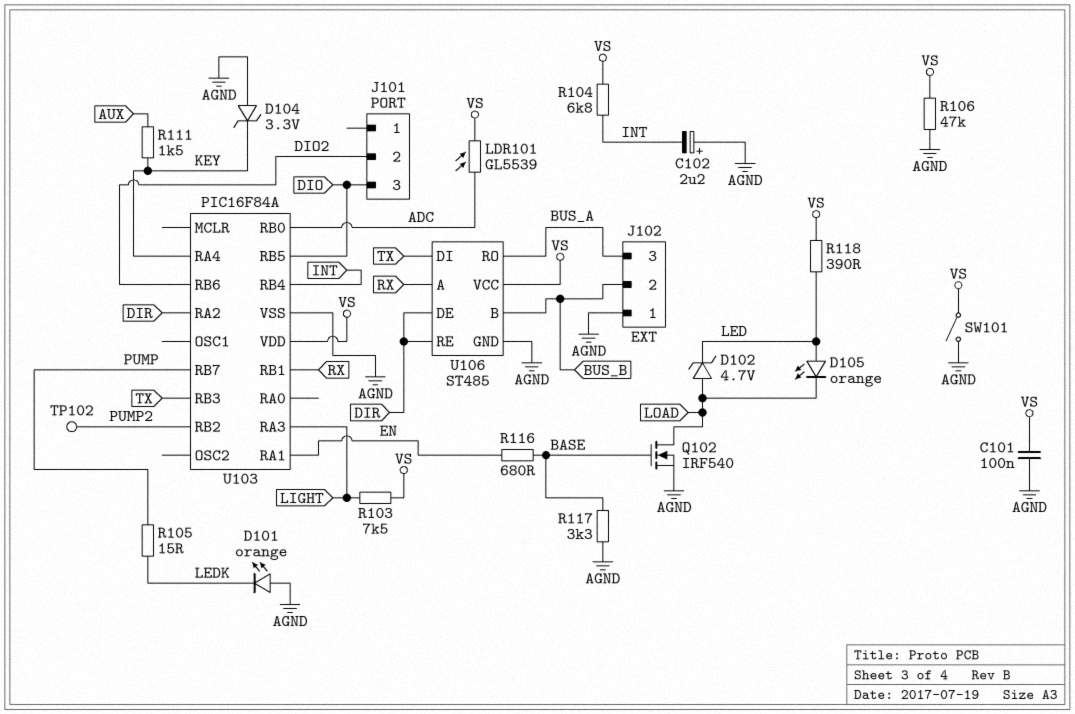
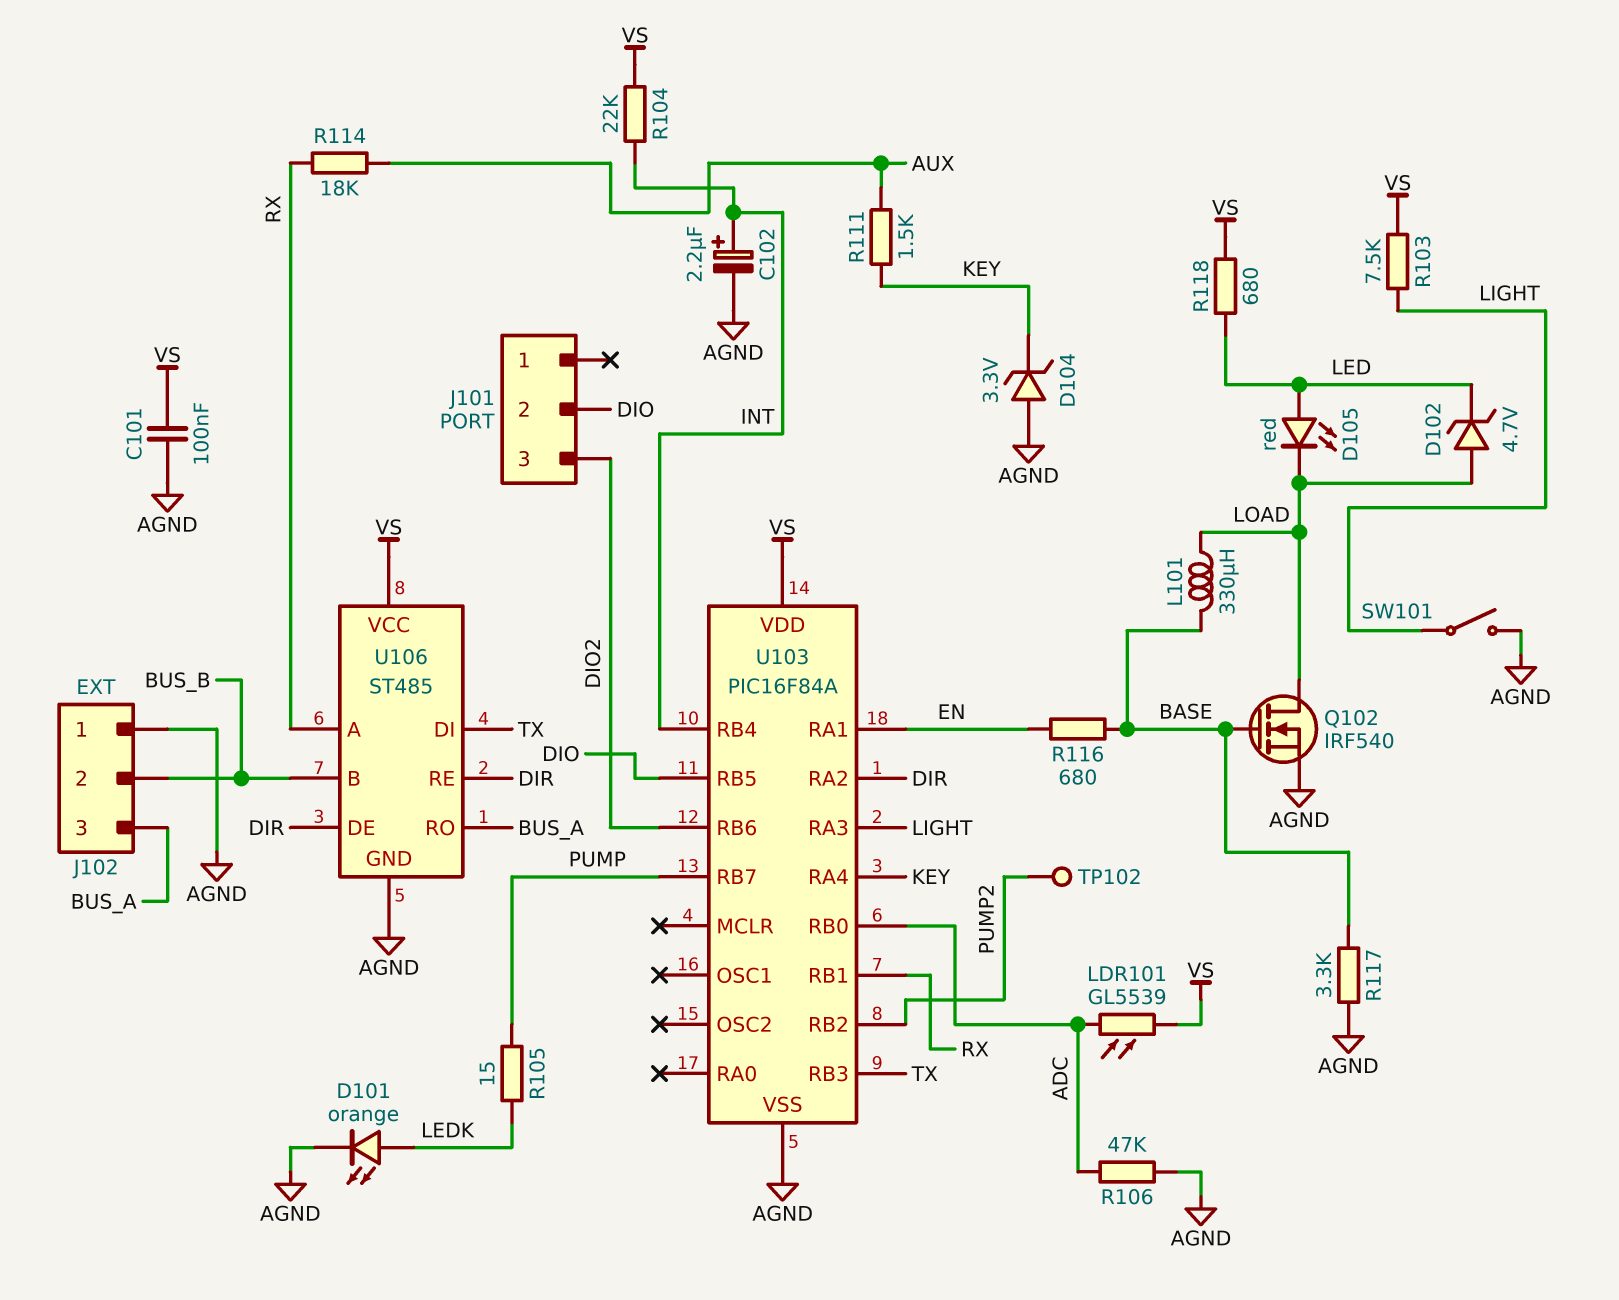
C102: 2.2uF (plus AGND, minus INT) -> 2.2uF (plus INT, minus AGND)
D101: LED orange (A AGND, K LEDK) -> LED orange (A LEDK, K AGND)
D105: LED orange (A LED, K LOAD) -> LED red (A LED, K LOAD)
J101 pin 2: DIO2 -> DIO
J101 pin 3: DIO -> DIO2
L101: none -> 330uH (BASE, LOAD)
R104: 6.8k (INT, VS) -> 22k (INT, VS)
R106: 47k (AGND, VS) -> 47k (ADC, AGND)
R114: none -> 18k (AUX, RX)
R118: 390 (LED, VS) -> 680 (LED, VS)
SW101: switch (AGND, VS) -> switch (AGND, LIGHT)

